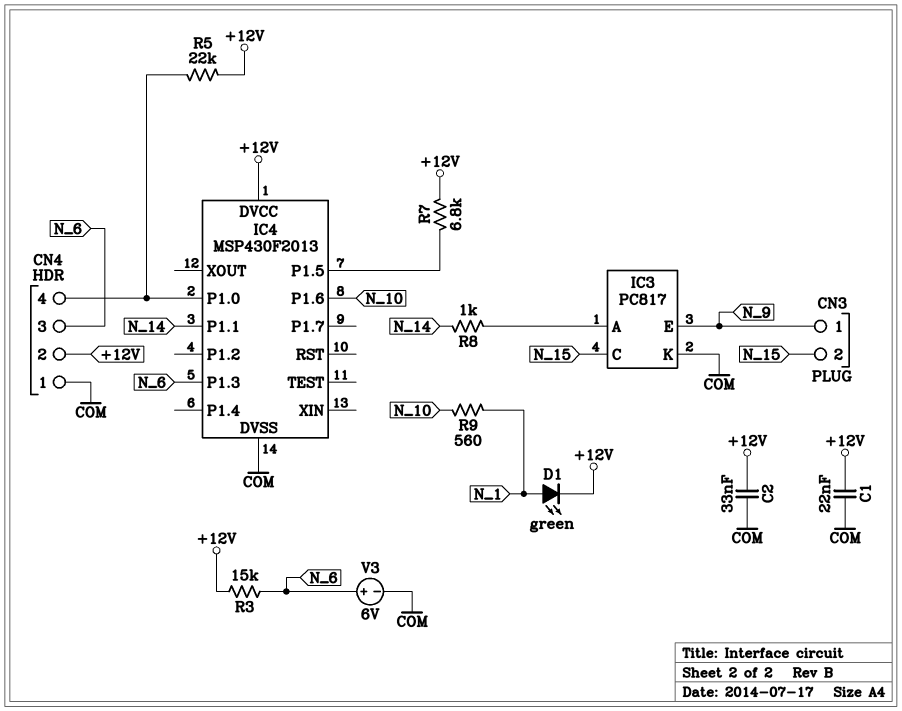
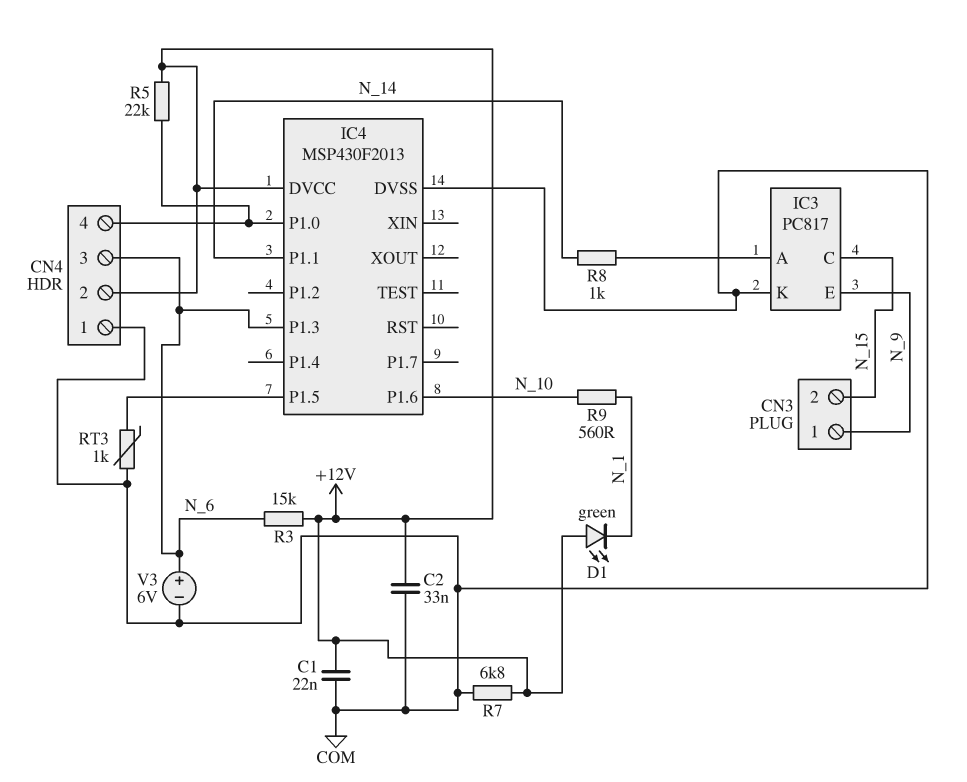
D1: LED green (A N_1, K +12V) -> LED green (A +12V, K N_1)
R7: 6.8k (+12V, IC4/P1.5) -> 6.8k (+12V, COM)
RT3: none -> 1k (COM, IC4/P1.5)

